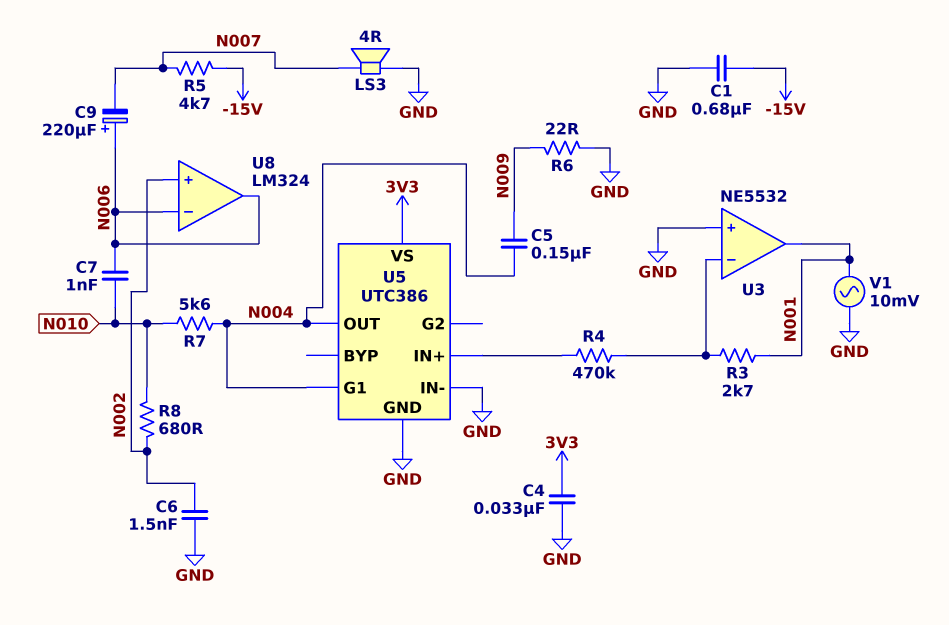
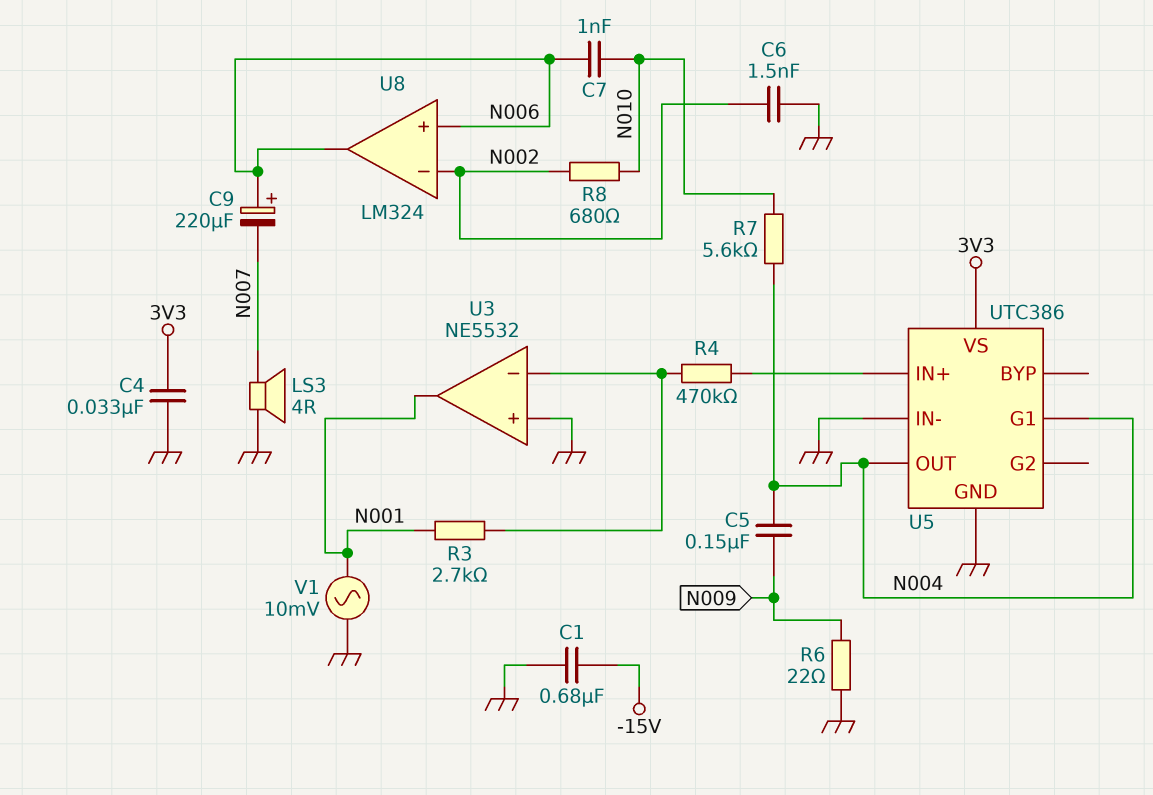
R5: 4.7k (-15V, N007) -> none
U8 pin in+: N002 -> N006
U8 pin in-: N006 -> N002

